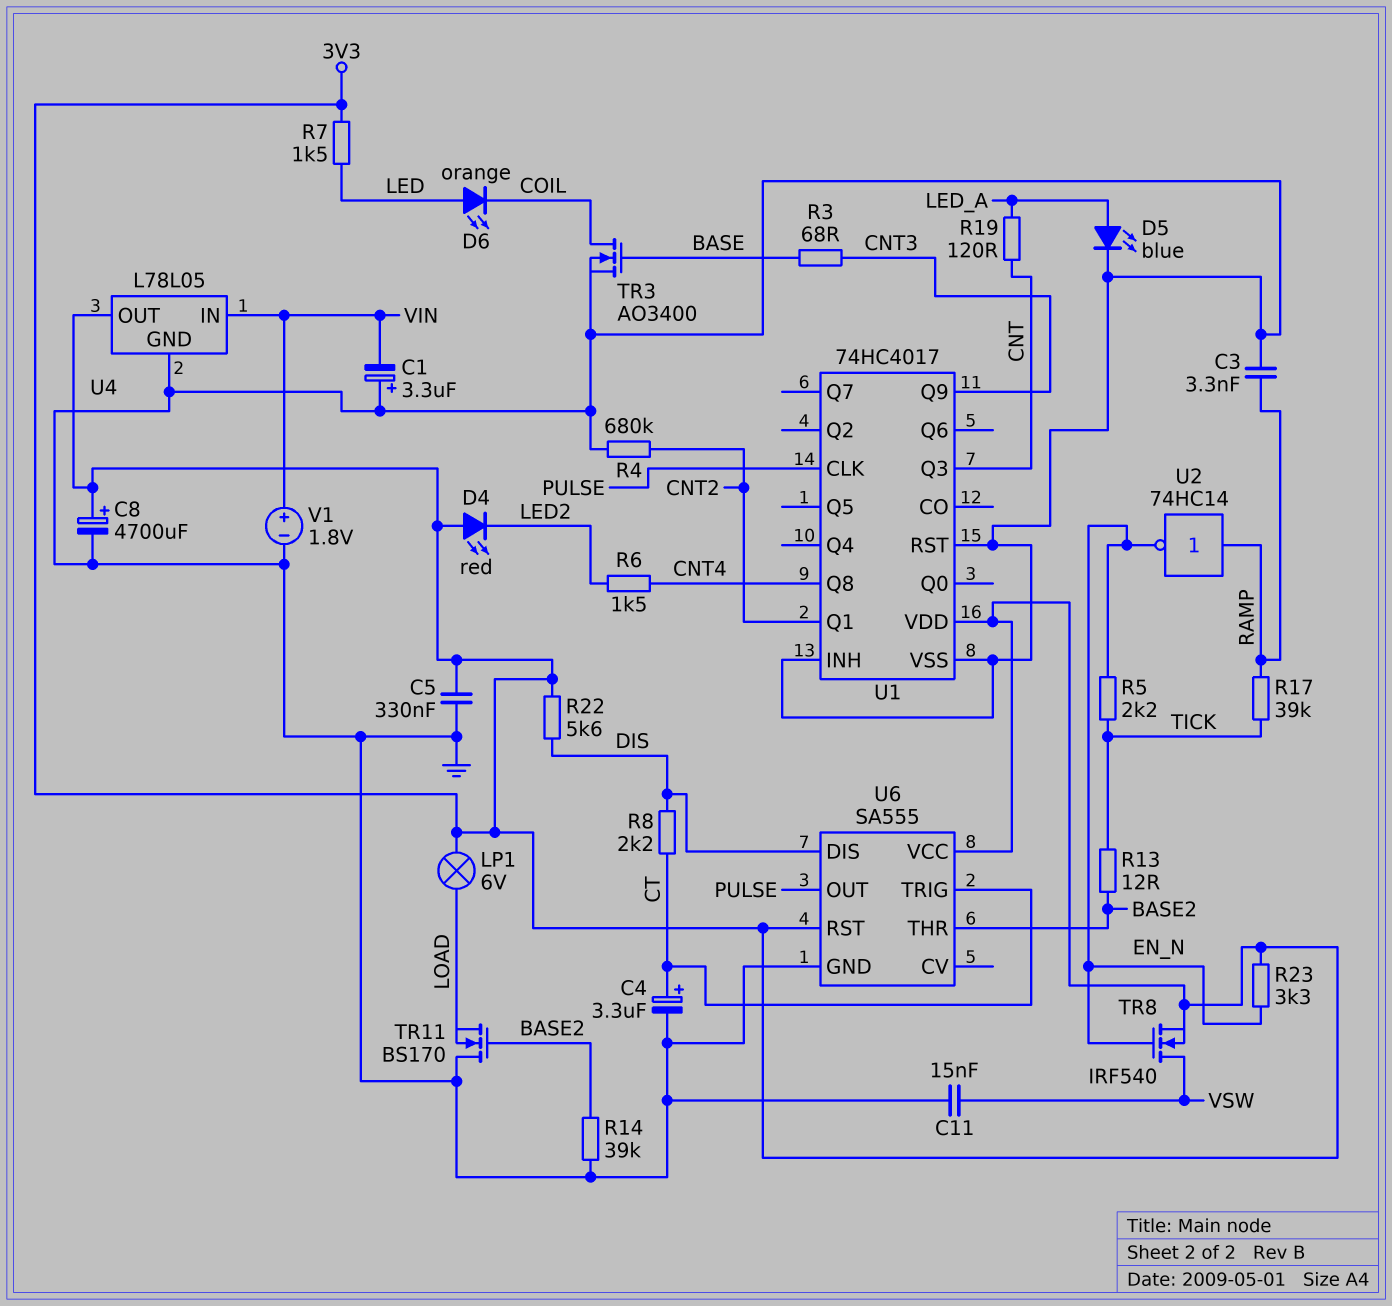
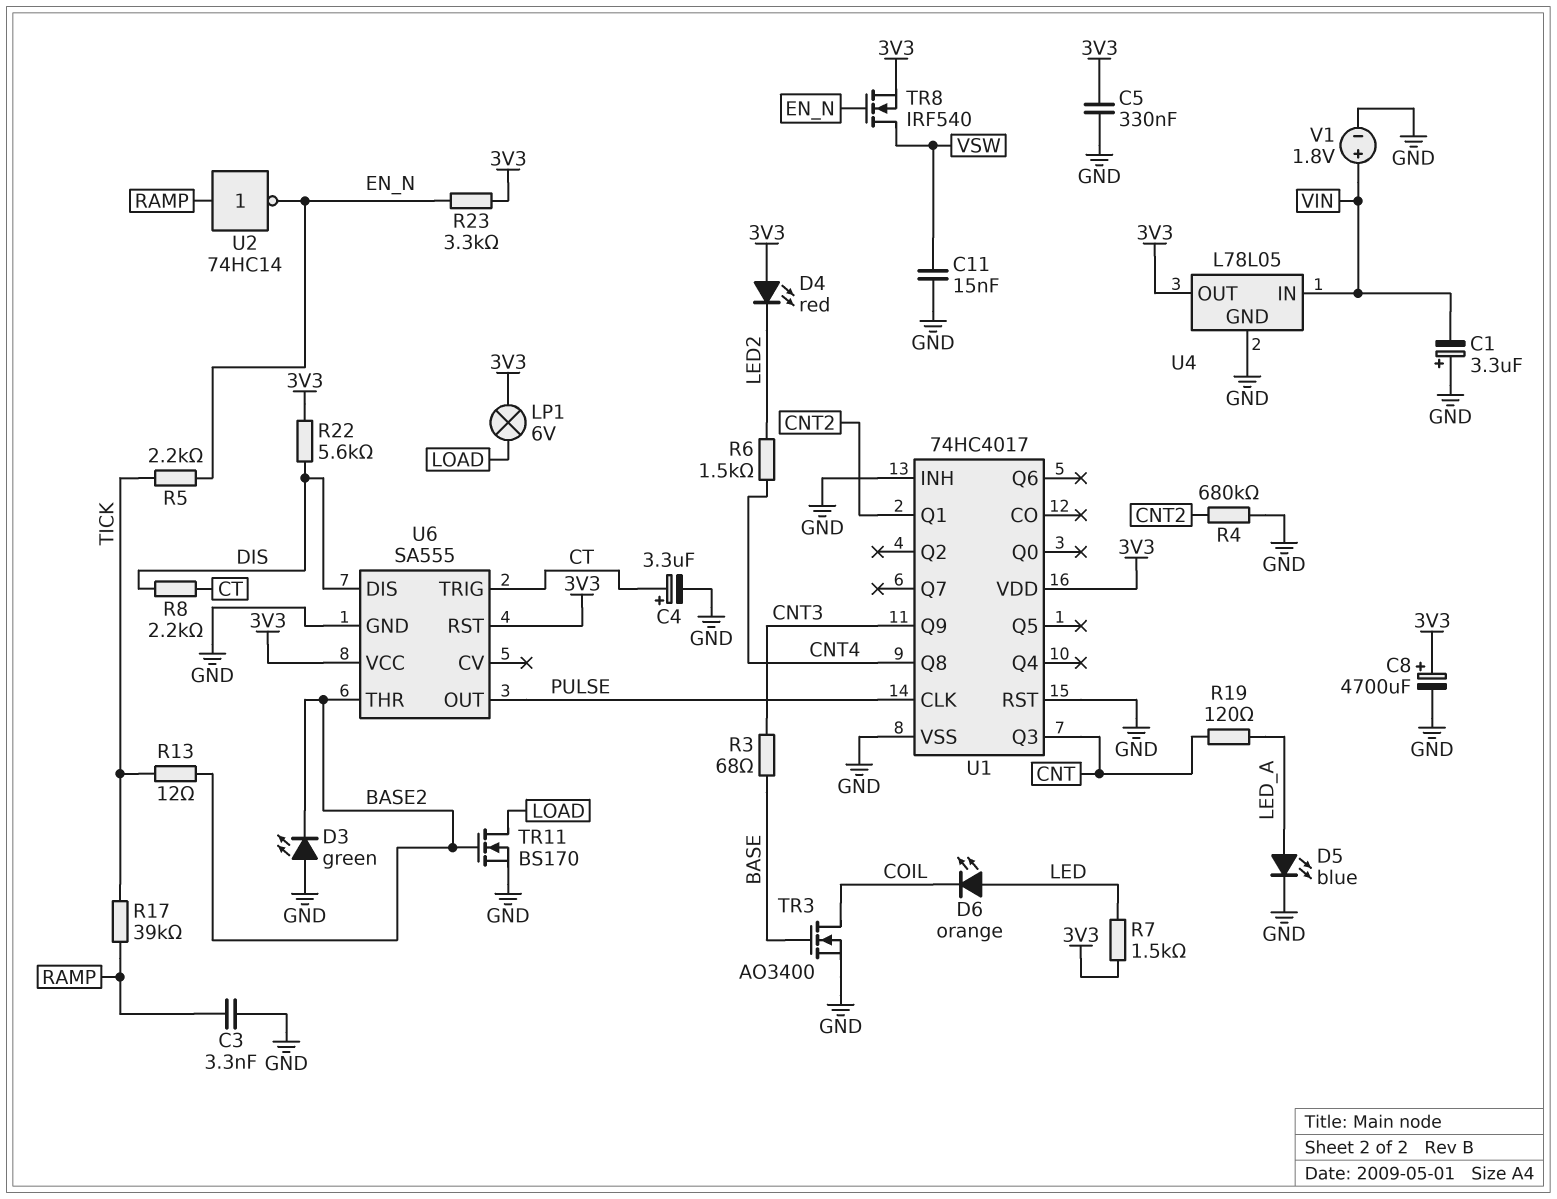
D3: none -> LED green (A GND, K BASE2)
R14: 39k (BASE2, GND) -> none
TR11: NMOS BS170 (G BASE2, D GND, S LOAD) -> NMOS BS170 (G BASE2, D LOAD, S GND)

